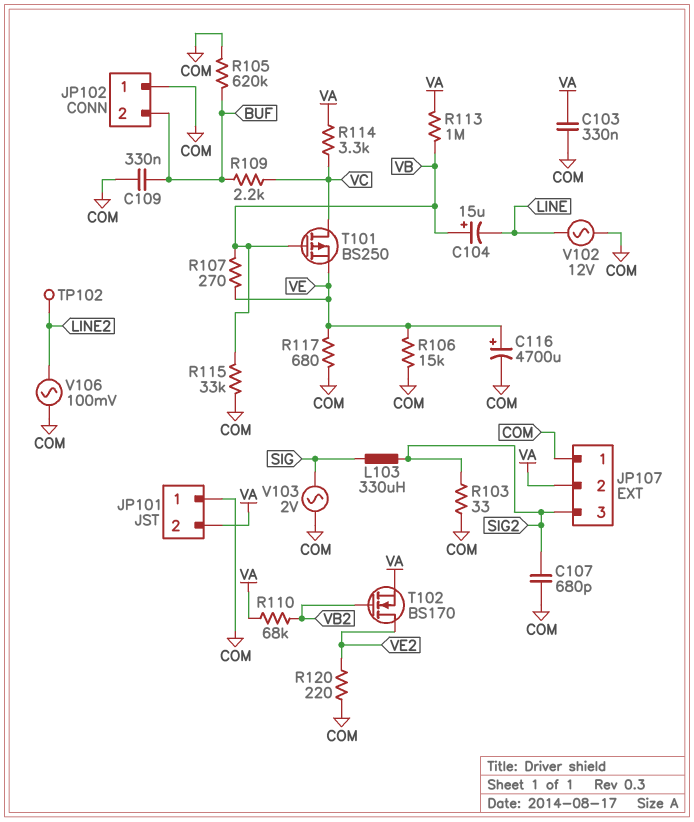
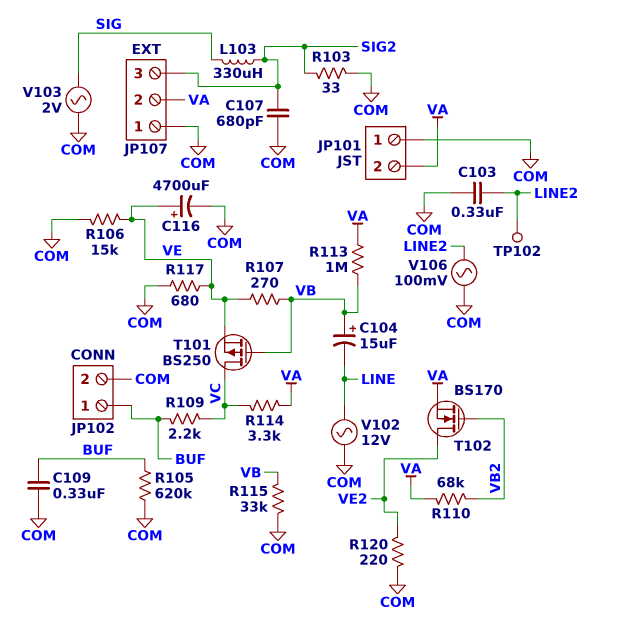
C103: 330nF (COM, VA) -> 330nF (COM, LINE2)
JP102 pin 1: COM -> BUF
JP102 pin 2: BUF -> COM

